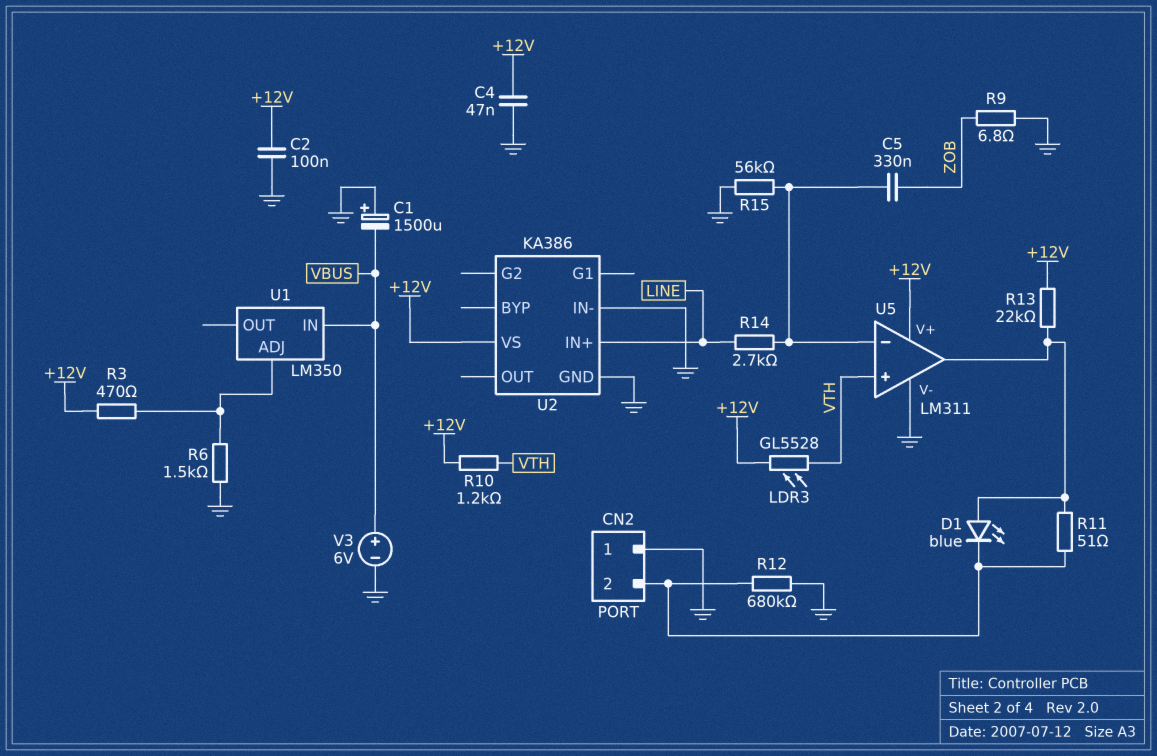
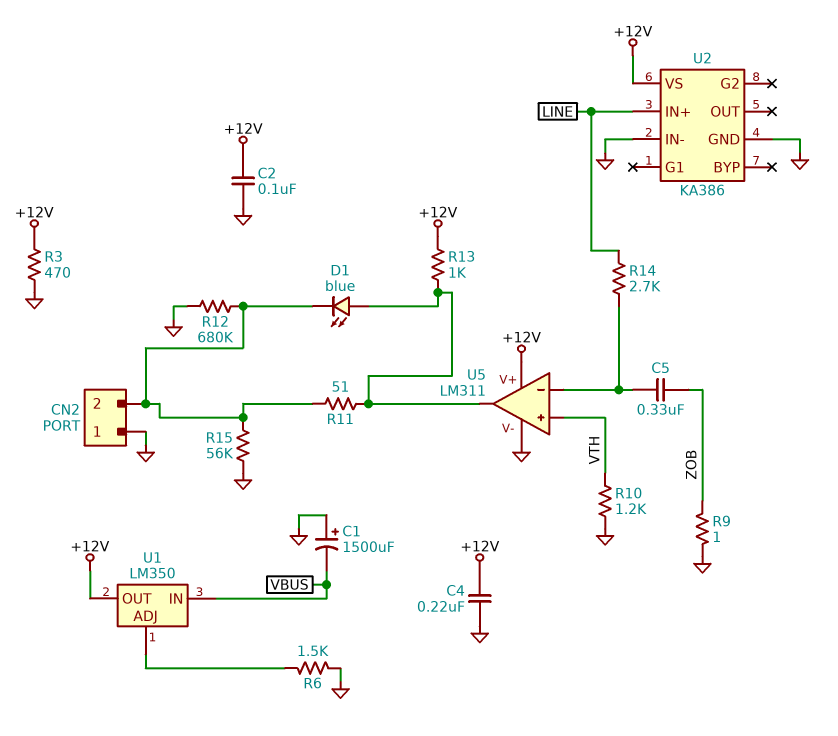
C4: 47nF (+12V, GND) -> 220nF (+12V, GND)
LDR3: GL5528 (+12V, VTH) -> none
R3: 470 (+12V, U1/ADJ) -> 470 (+12V, GND)
R9: 6.8 (GND, ZOB) -> 1 (GND, ZOB)
R10: 1.2k (+12V, VTH) -> 1.2k (GND, VTH)
R13: 22k (+12V, U5/out) -> 1k (+12V, U5/out)
R15: 56k (GND, U5/in-) -> 56k (CN2/2, GND)
U1 pin OUT: none -> +12V
V3: 6V (plus VBUS, minus GND) -> none

